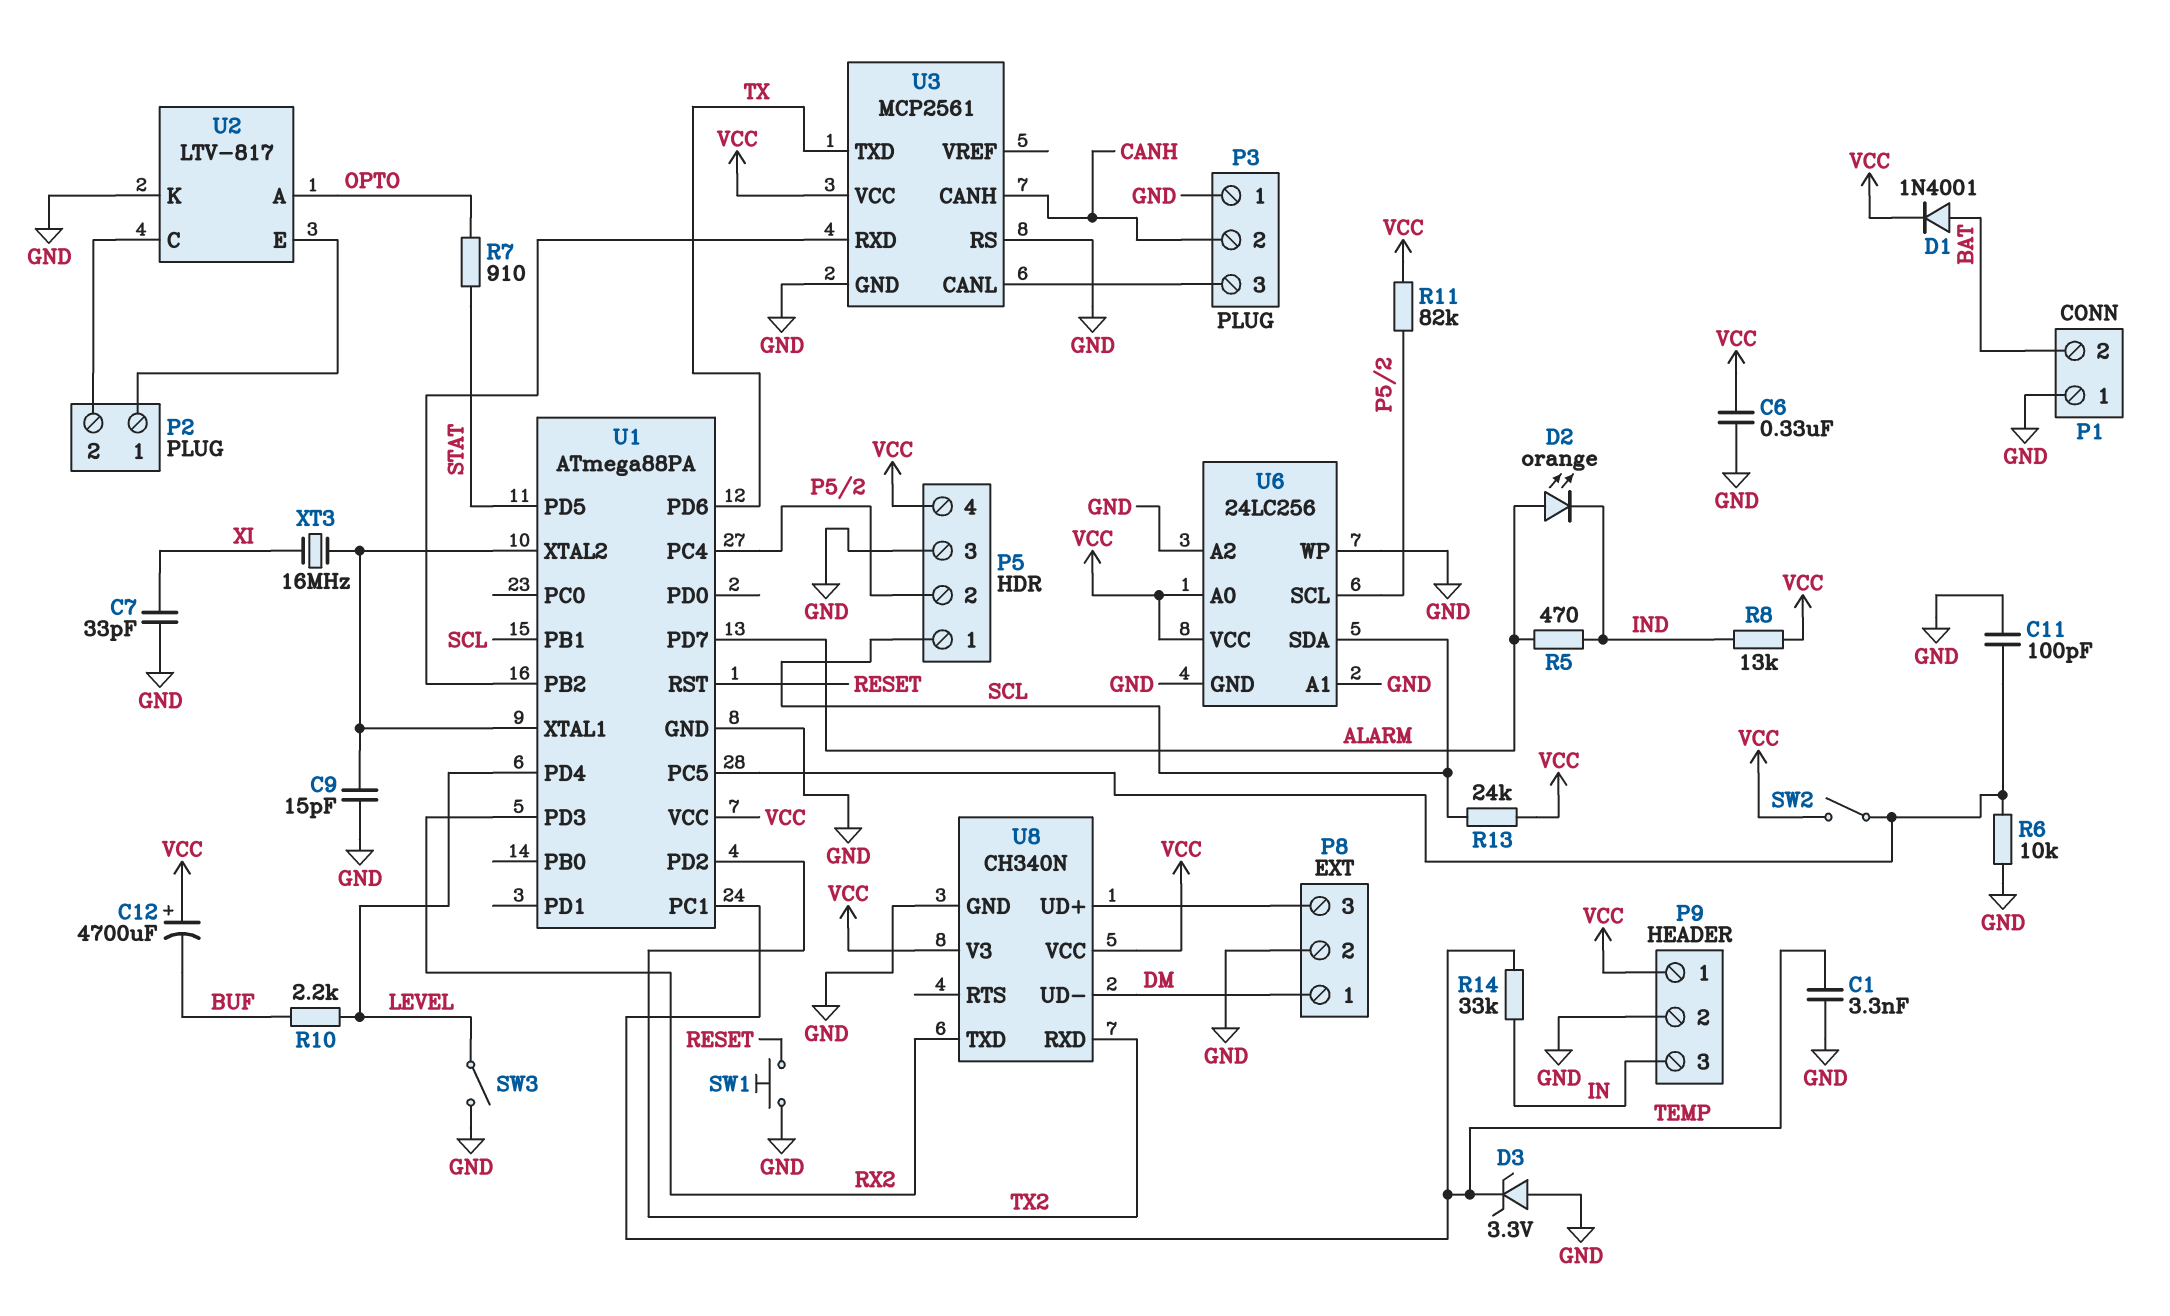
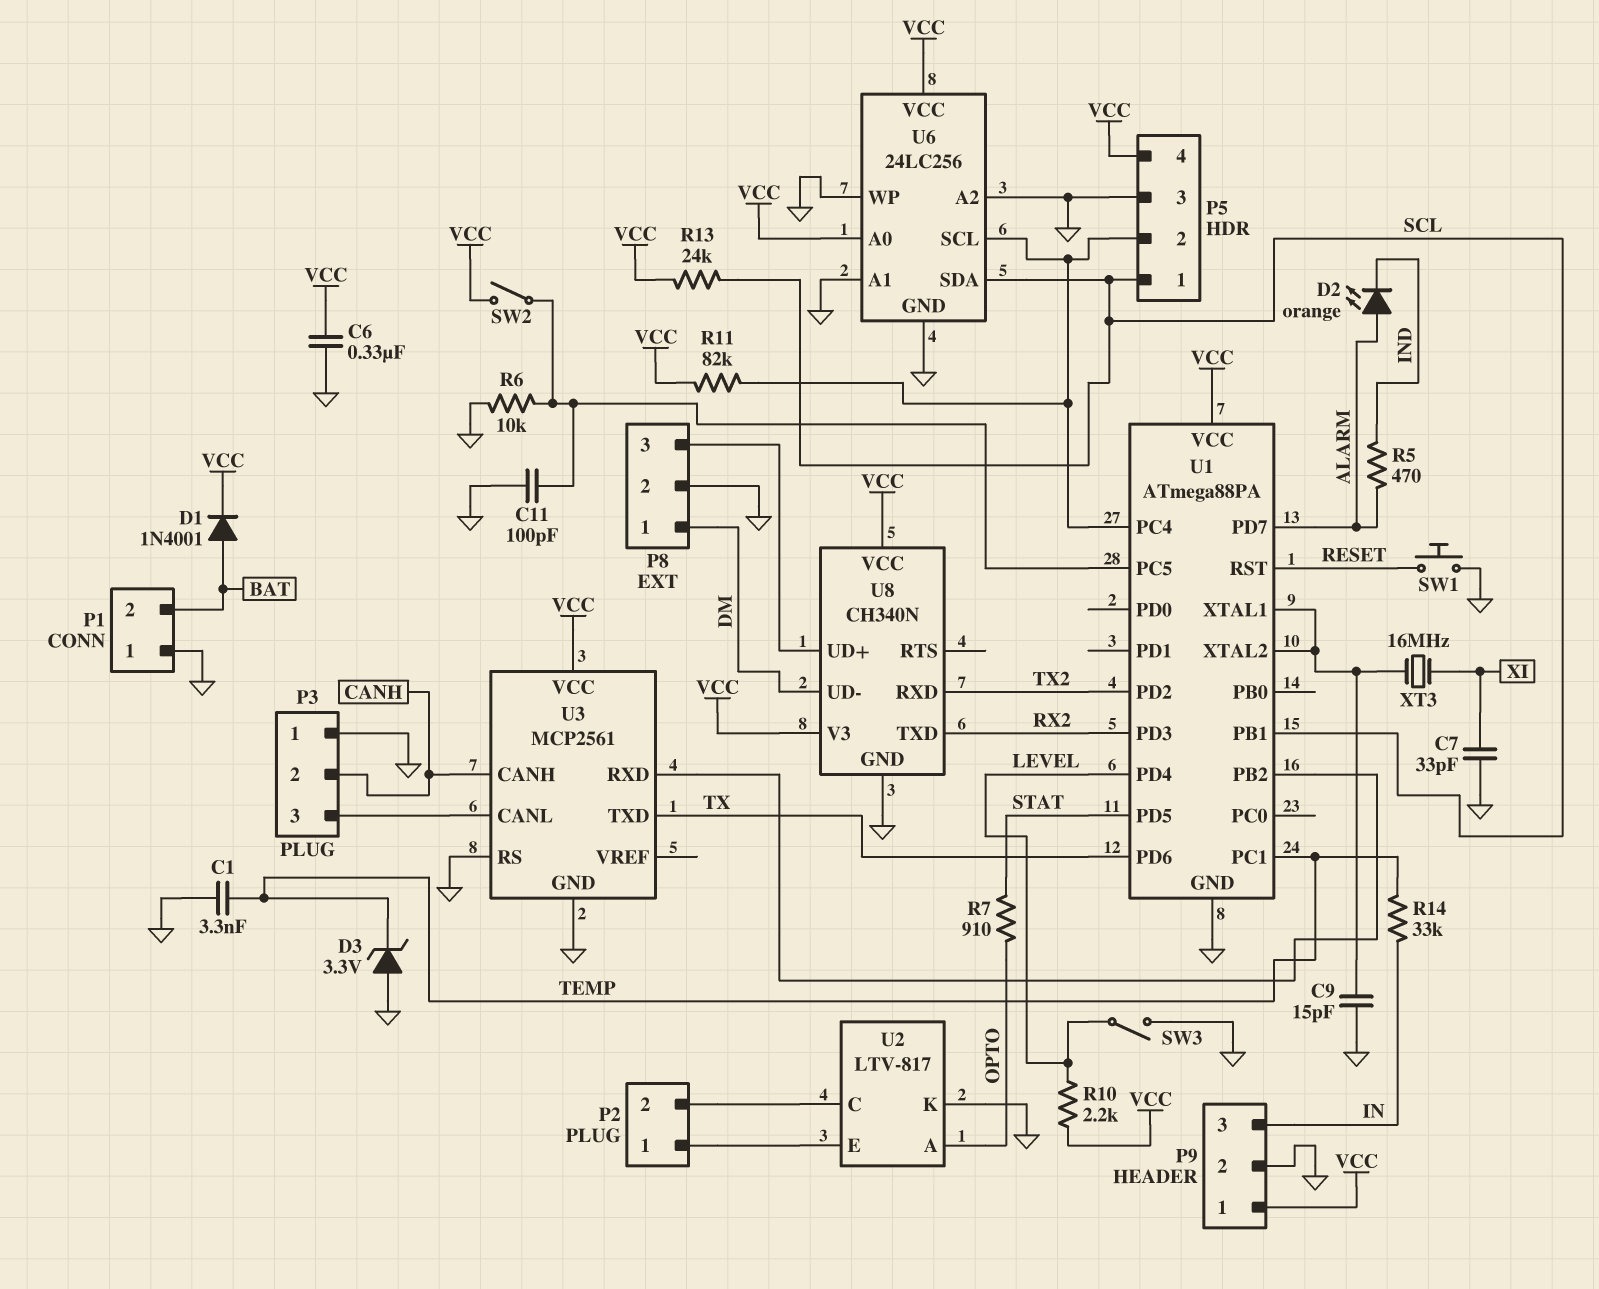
C12: 4700uF (plus VCC, minus BUF) -> none
R8: 13k (IND, VCC) -> none
R10: 2.2k (BUF, LEVEL) -> 2.2k (LEVEL, VCC)

